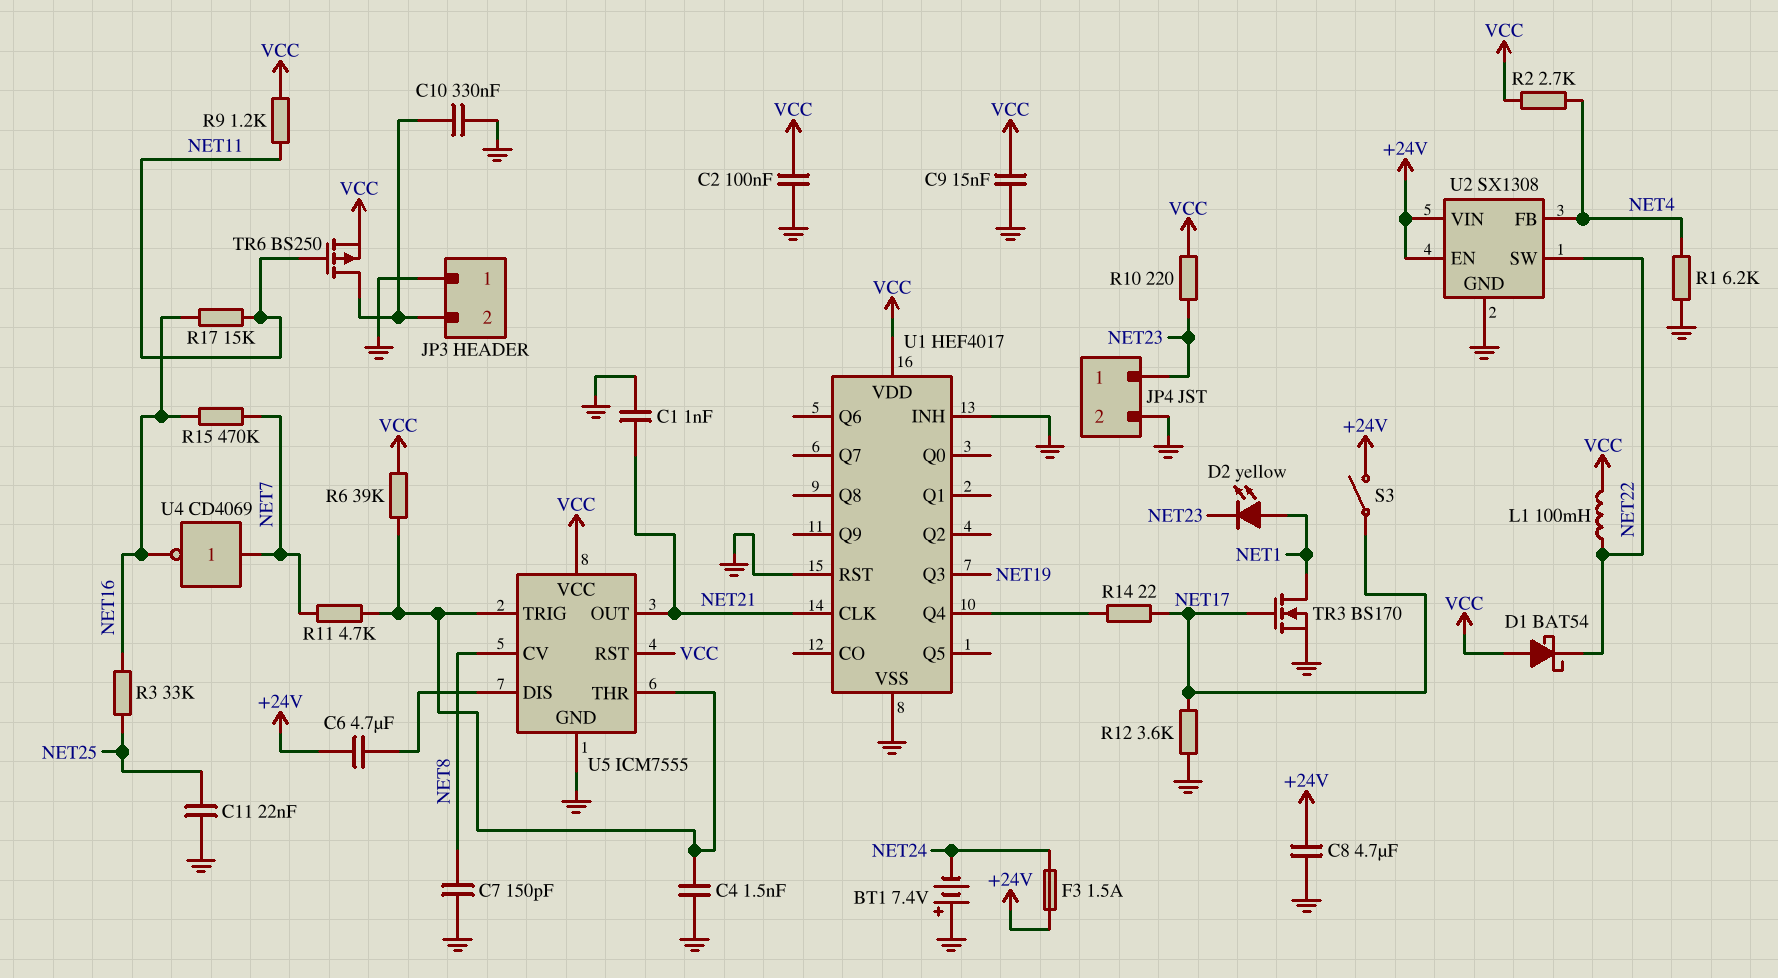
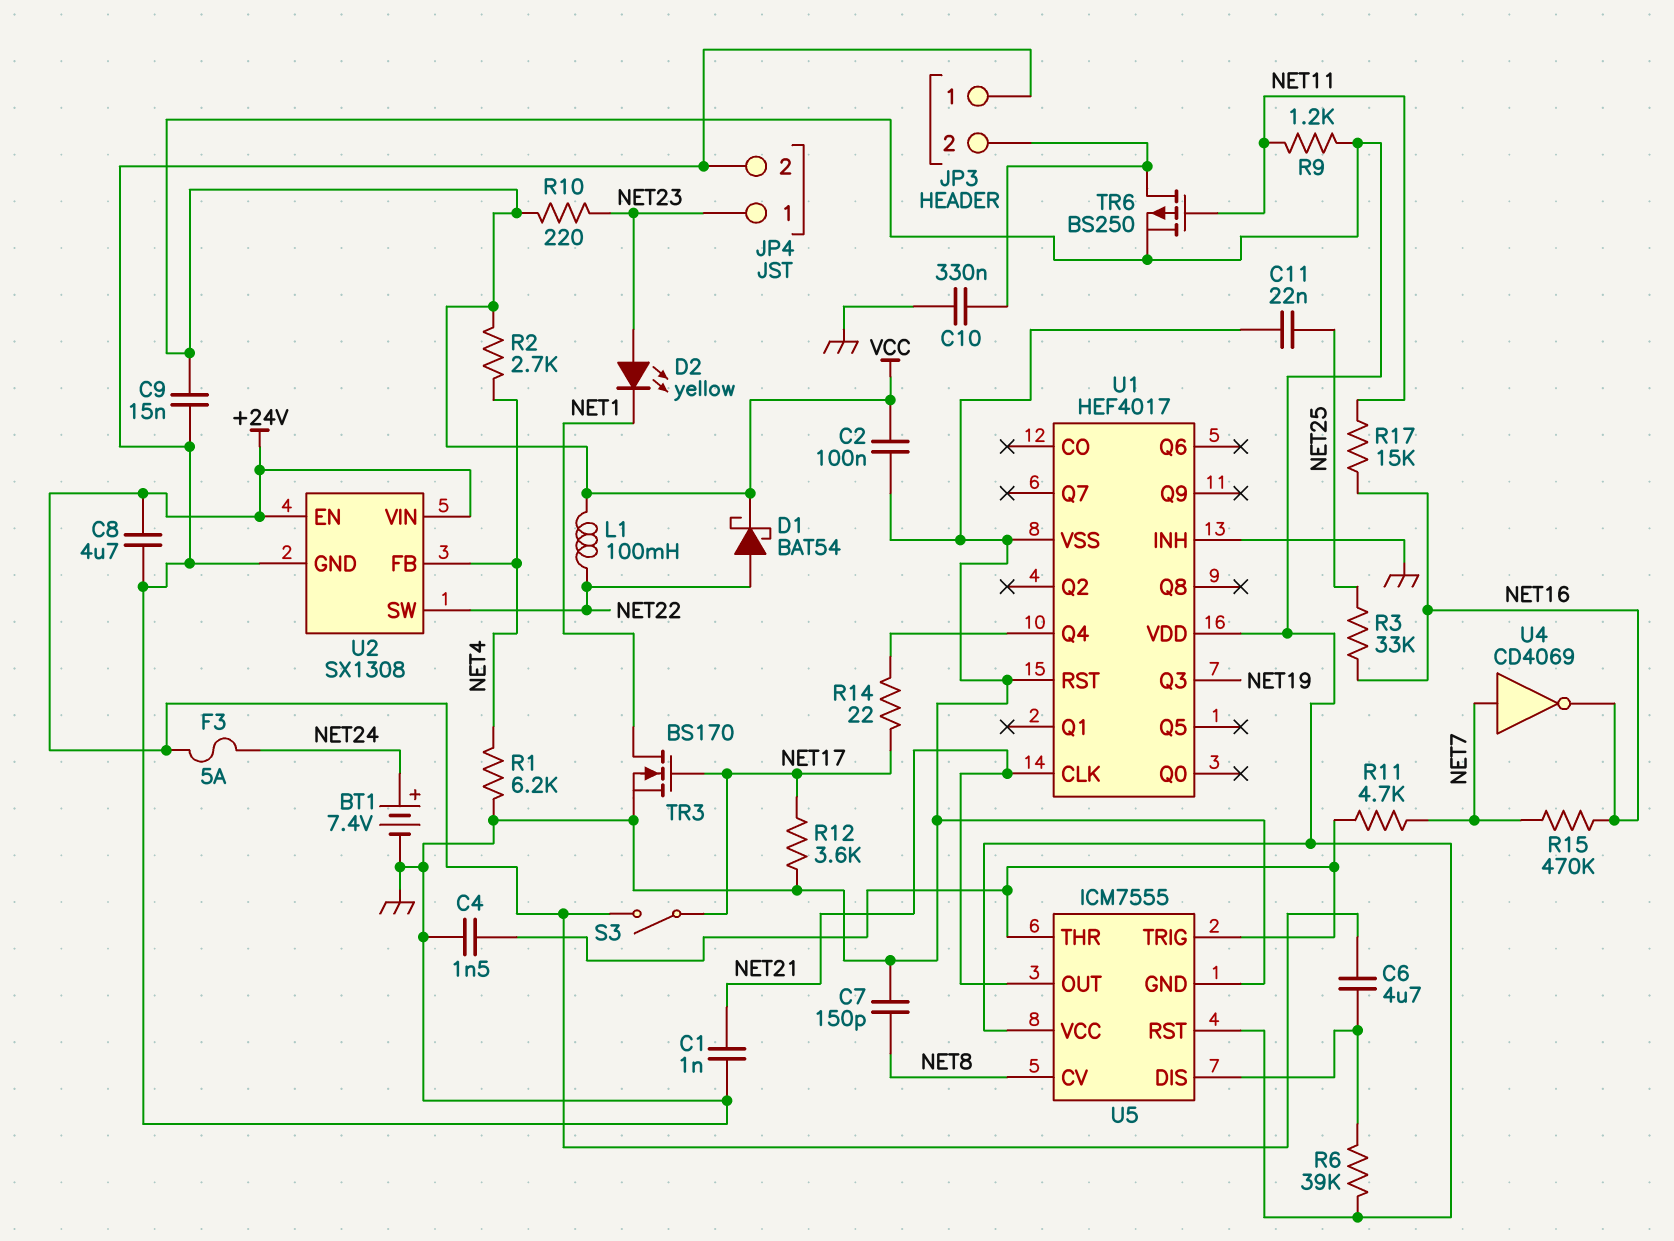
BT1: 7.4V (plus GND, minus NET24) -> 7.4V (plus NET24, minus GND)
D1: schottky BAT54 (A VCC, K NET22) -> schottky BAT54 (A NET22, K VCC)
D2: LED yellow (A NET1, K NET23) -> LED yellow (A NET23, K NET1)
F3: 1.5A (+24V, NET24) -> 5A (+24V, NET24)
R6: 39k (U5/THR, VCC) -> 39k (U5/DIS, VCC)

